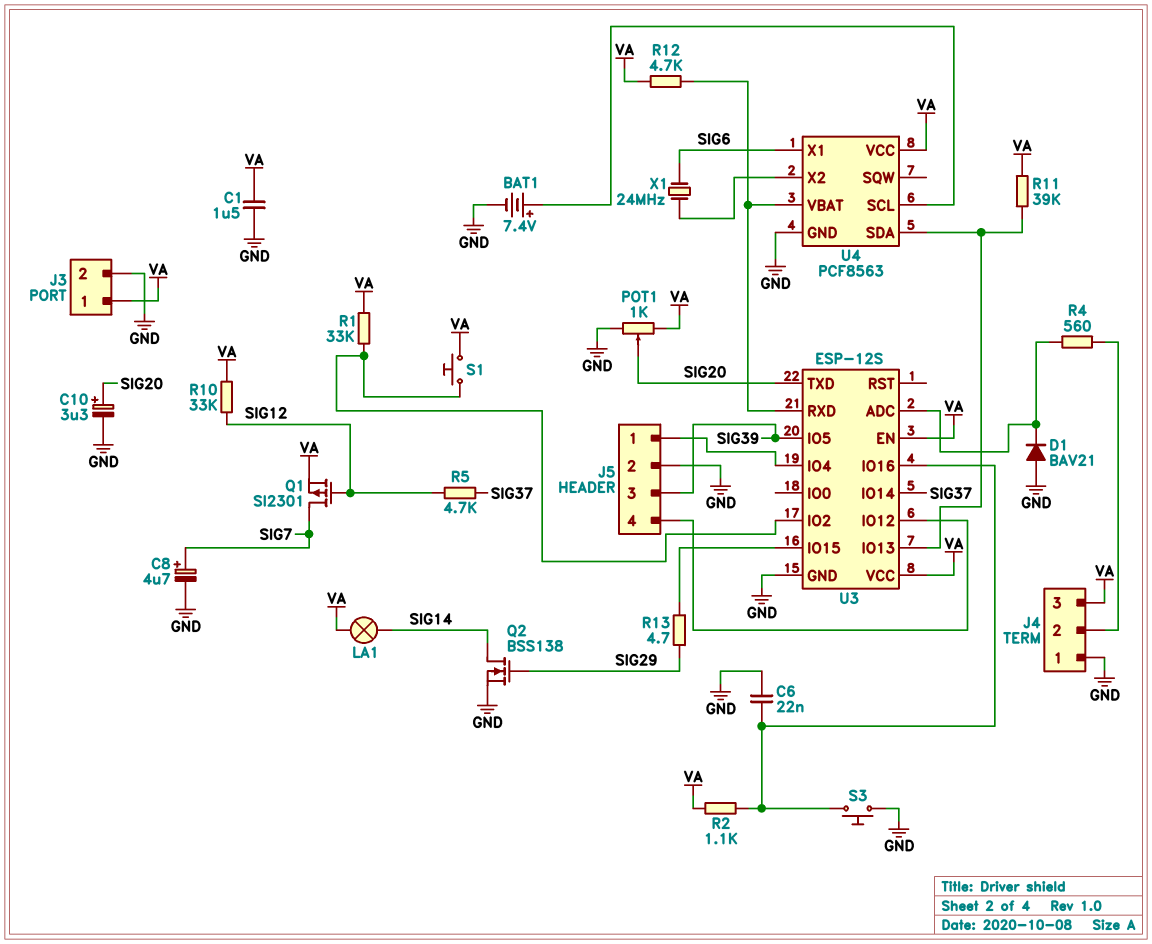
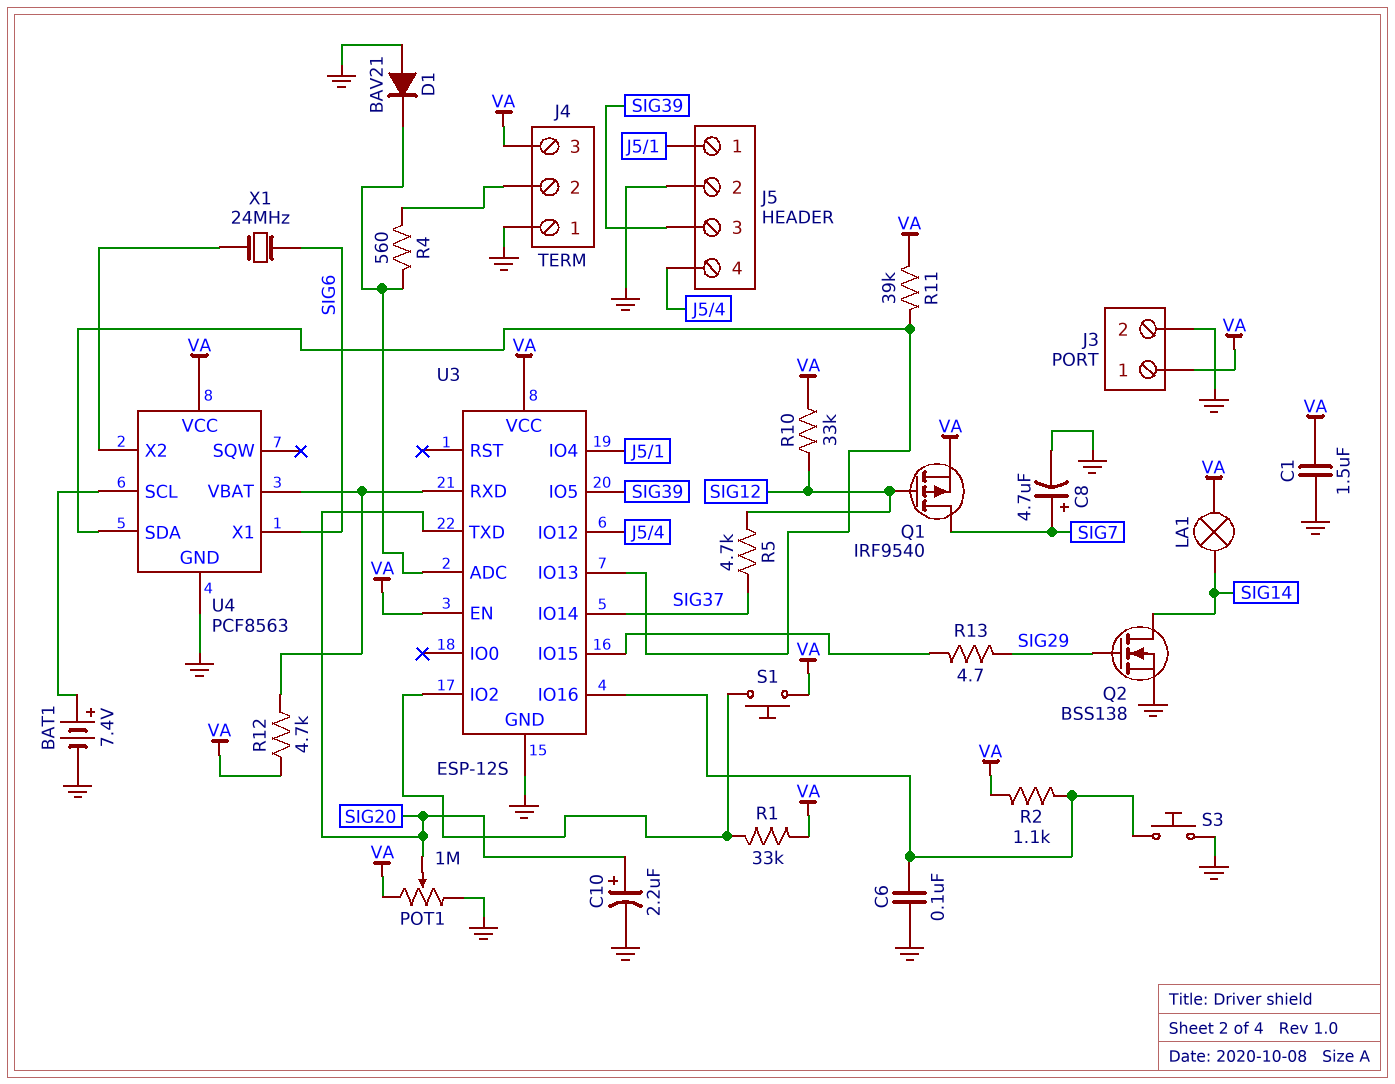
C6: 22nF (GND, U3/IO16) -> 100nF (GND, U3/IO16)
C10: 3.3uF (plus SIG20, minus GND) -> 2.2uF (plus SIG20, minus GND)
POT1: 1k (GND, VA, wiper SIG20) -> 1M (GND, VA, wiper SIG20)
Q1: PMOS SI2301 (G SIG12, D SIG7, S VA) -> PMOS IRF9540 (G SIG12, D SIG7, S VA)

